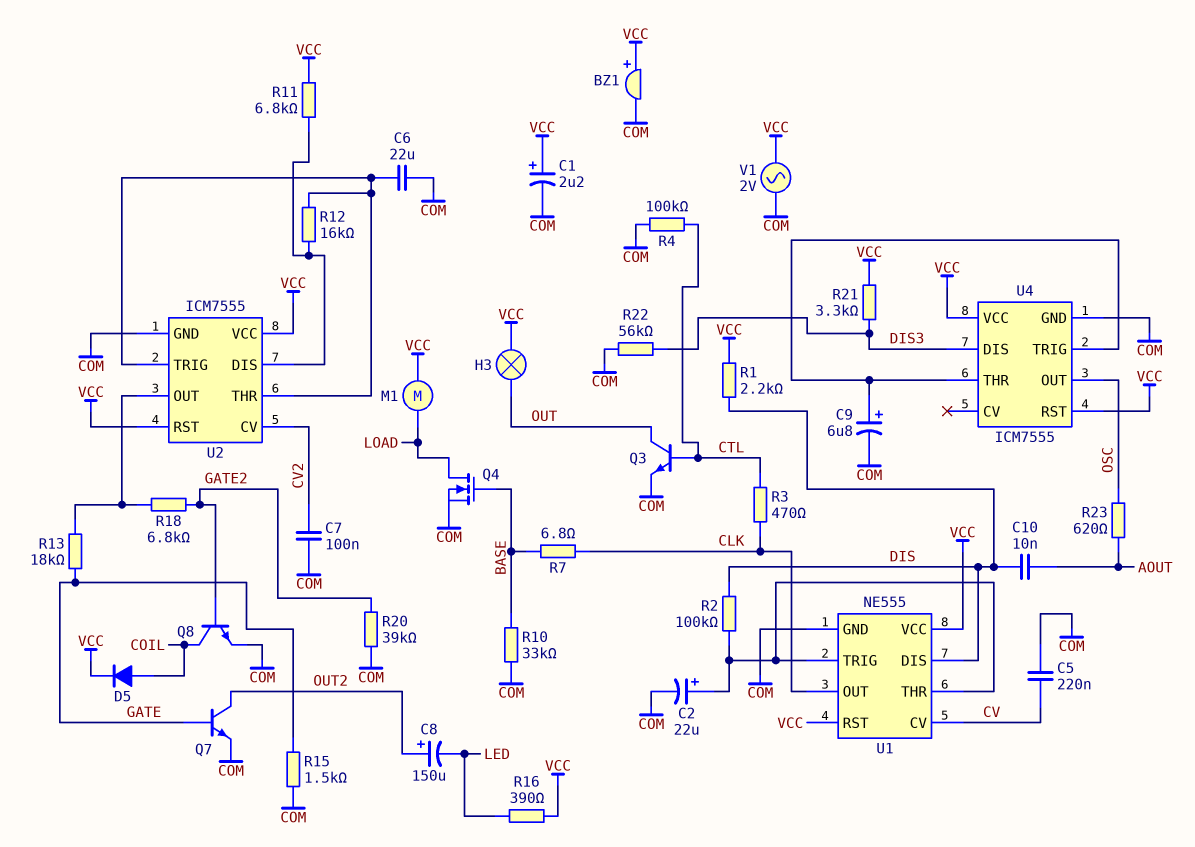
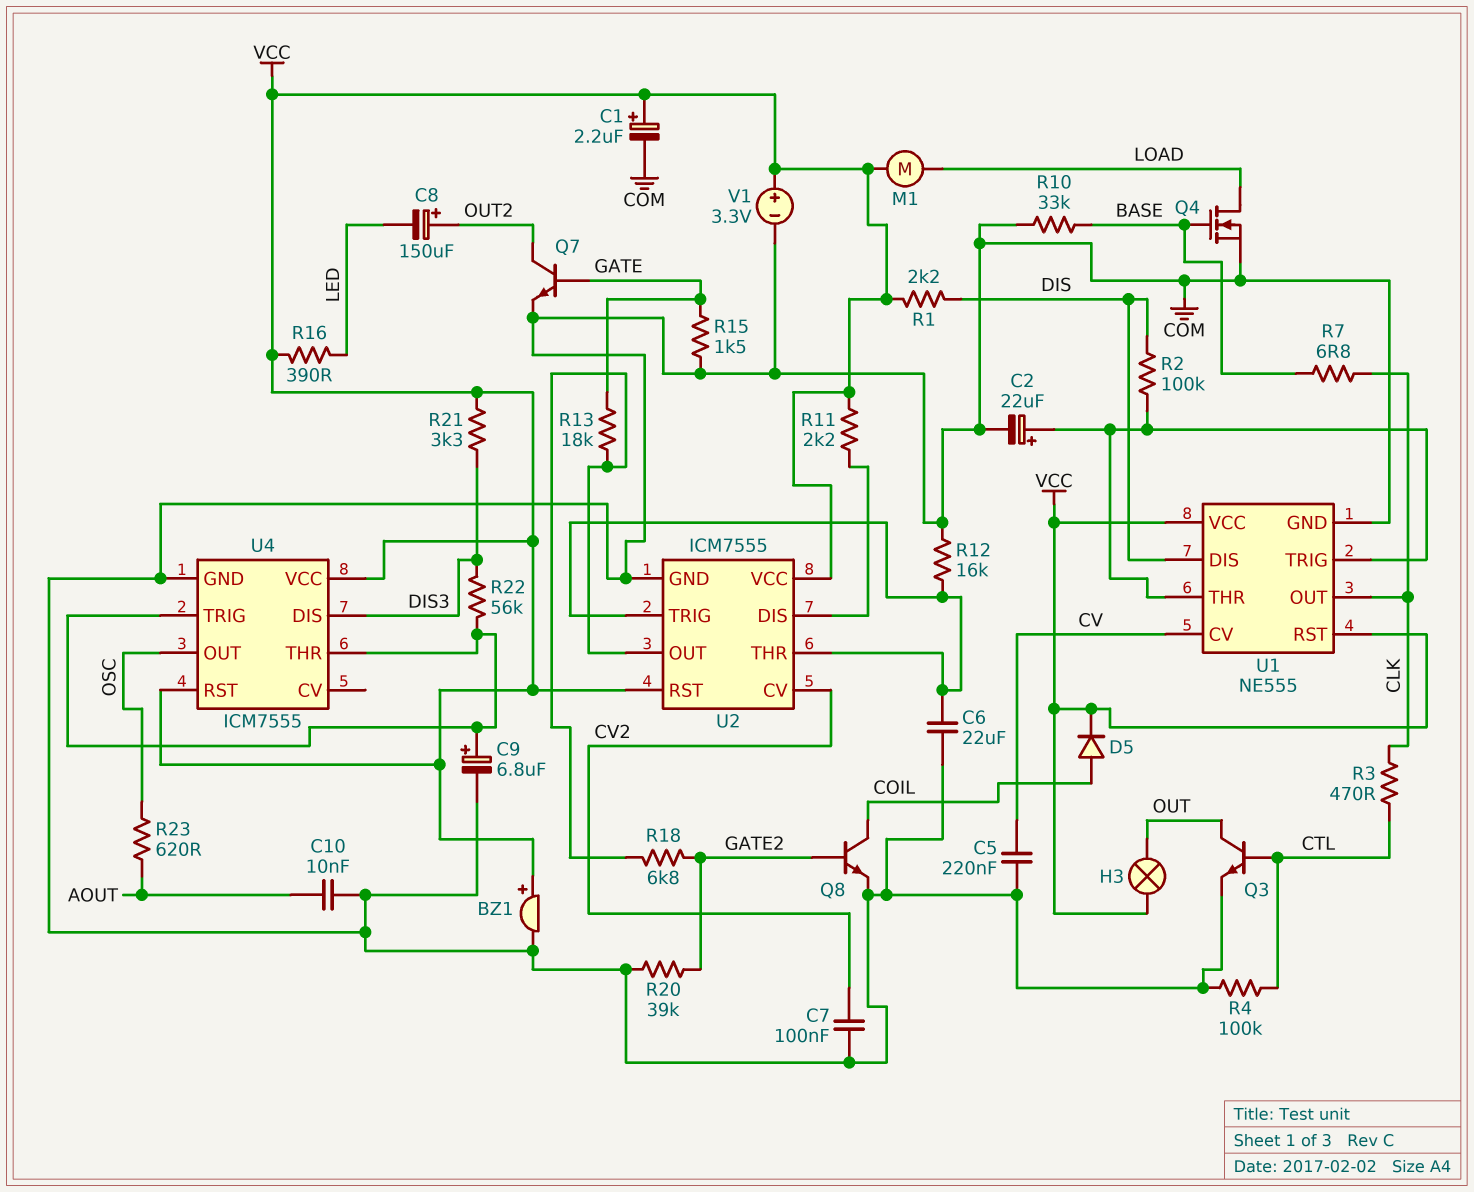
C10: 10nF (AOUT, DIS) -> 10nF (AOUT, COM)
R11: 6.8k (U2/DIS, VCC) -> 2.2k (U2/DIS, VCC)
R12: 16k (U2/DIS, U2/THR) -> 16k (COM, U2/THR)
R22: 56k (COM, DIS3) -> 56k (DIS3, U4/THR)
V1: AC 2V (COM, VCC) -> 3.3V (plus VCC, minus COM)

